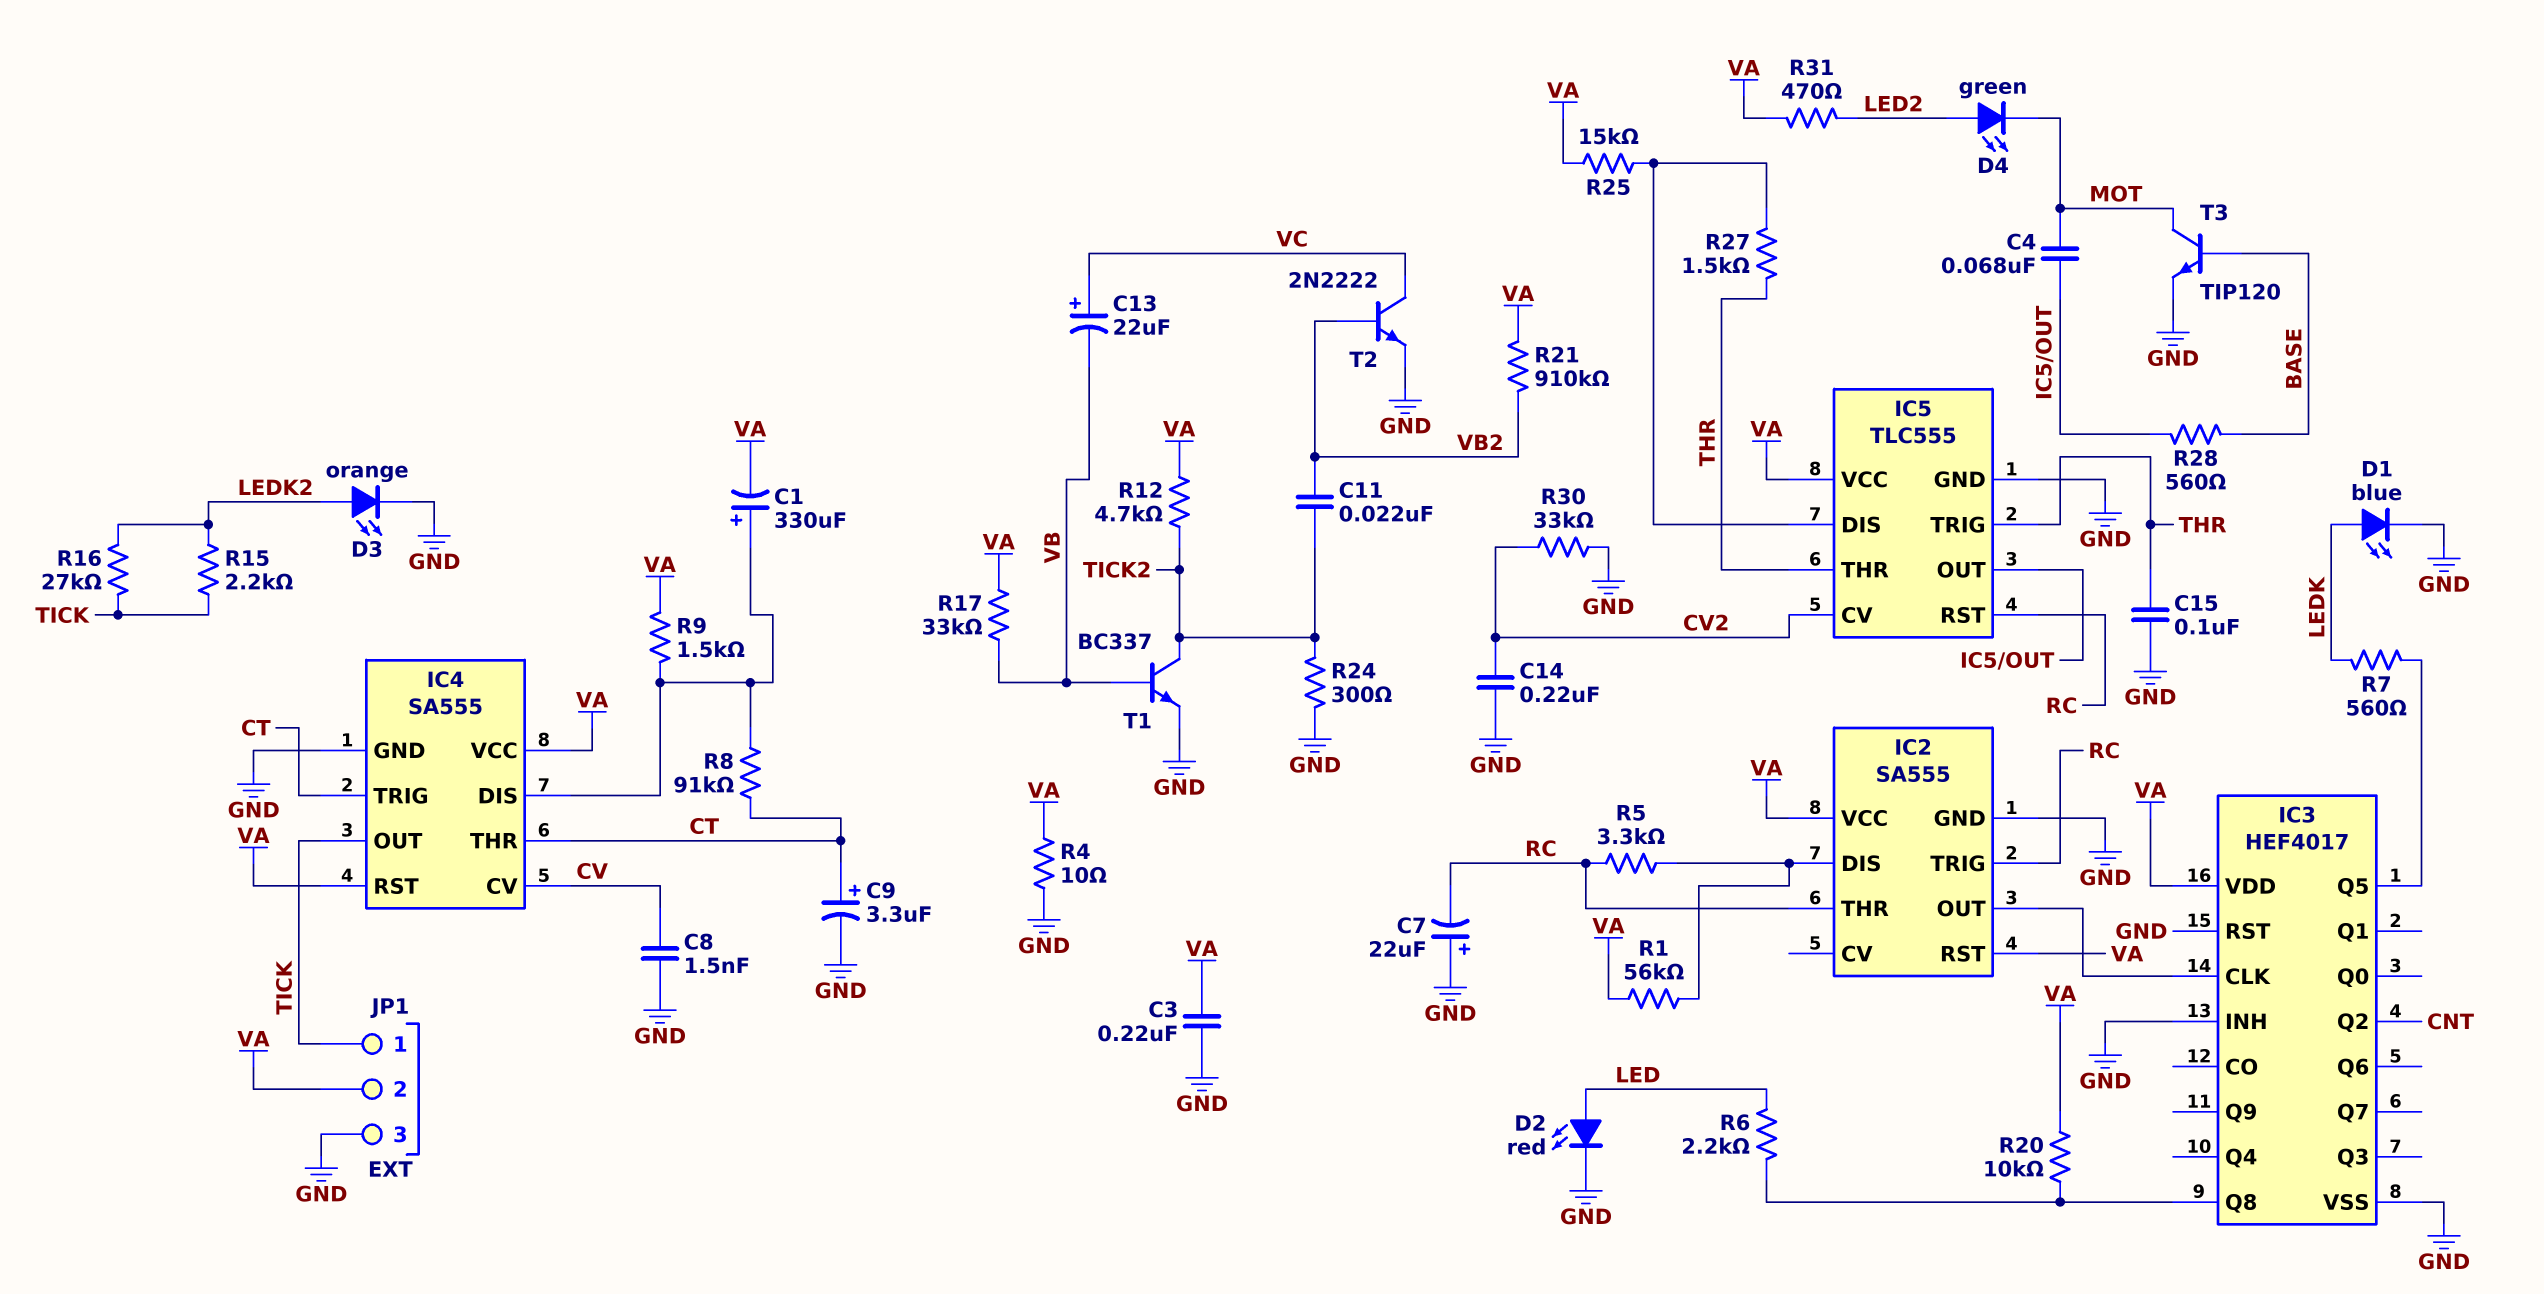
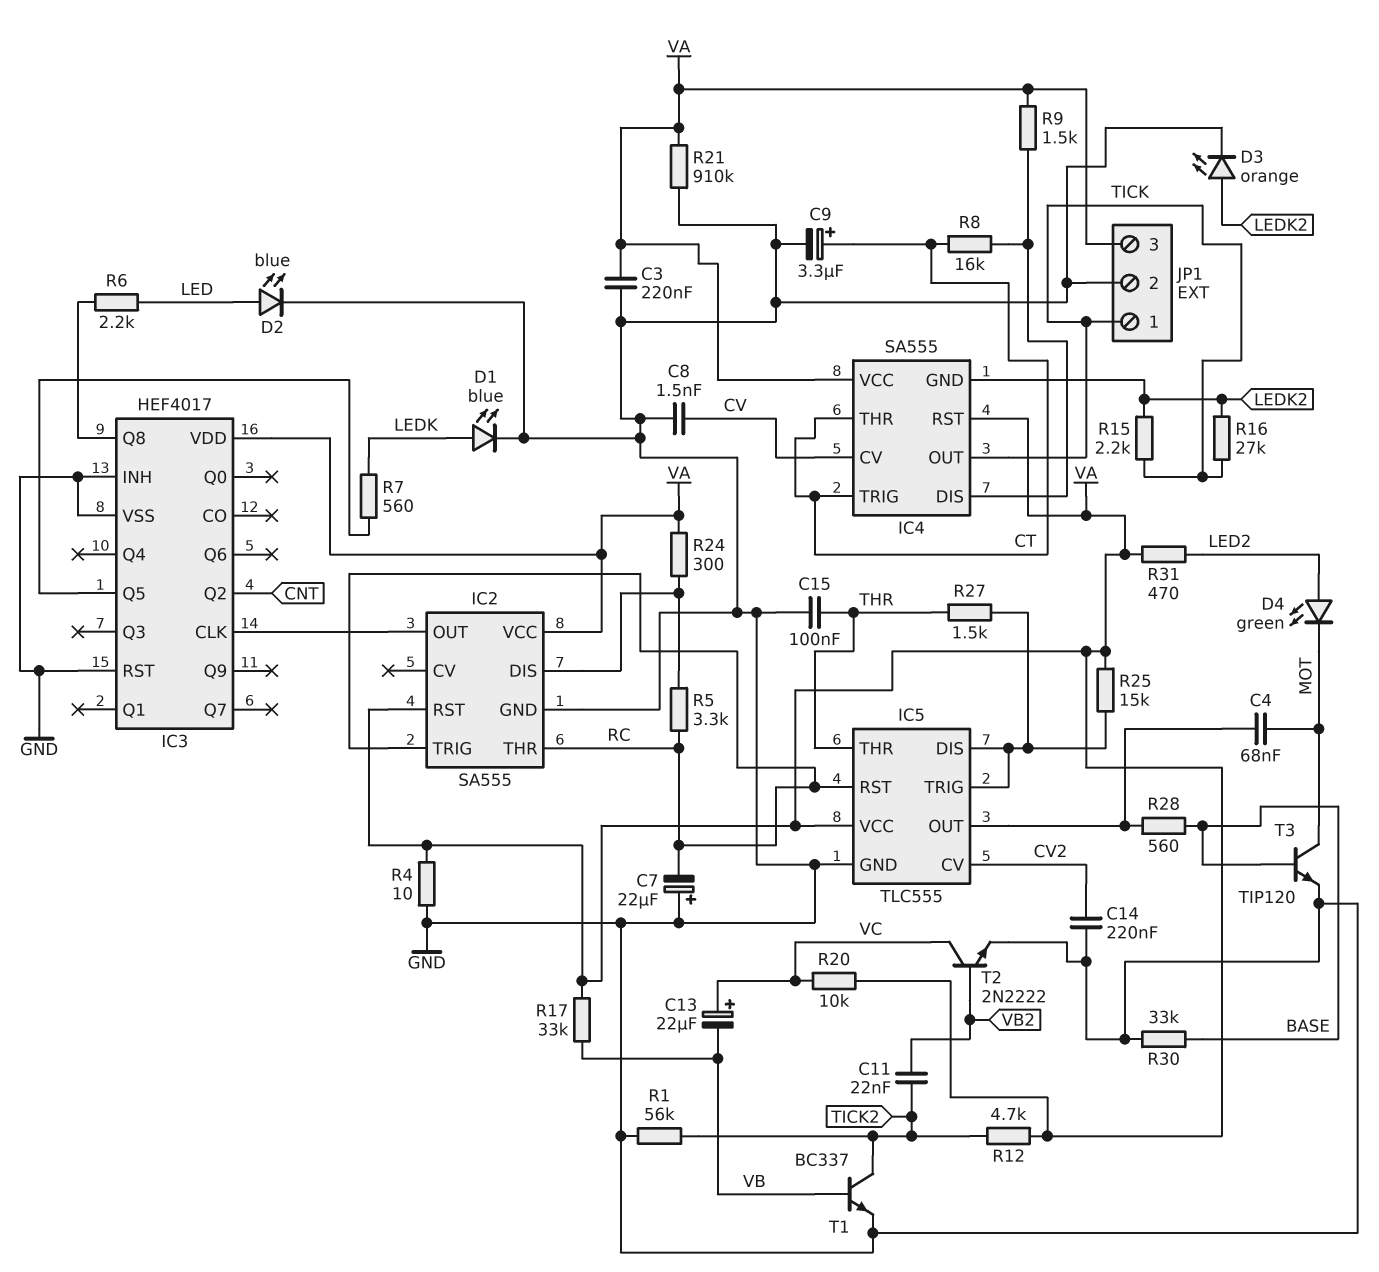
C1: 330uF (plus IC4/DIS, minus VA) -> none
D2: LED red (A LED, K GND) -> LED blue (A LED, K GND)
IC4 pin GND: GND -> LEDK2
IC5 pin TRIG: THR -> IC5/DIS
JP1 pin 2: VA -> GND
JP1 pin 3: GND -> VA
R1: 56k (IC2/DIS, VA) -> 56k (GND, TICK2)
R8: 91k (CT, IC4/DIS) -> 16k (CT, IC4/DIS)
R20: 10k (IC3/Q8, VA) -> 10k (VA, VC)
R21: 910k (VA, VB2) -> 910k (GND, VA)
R24: 300 (GND, TICK2) -> 300 (IC2/DIS, VA)
R30: 33k (CV2, GND) -> 33k (BASE, GND)

